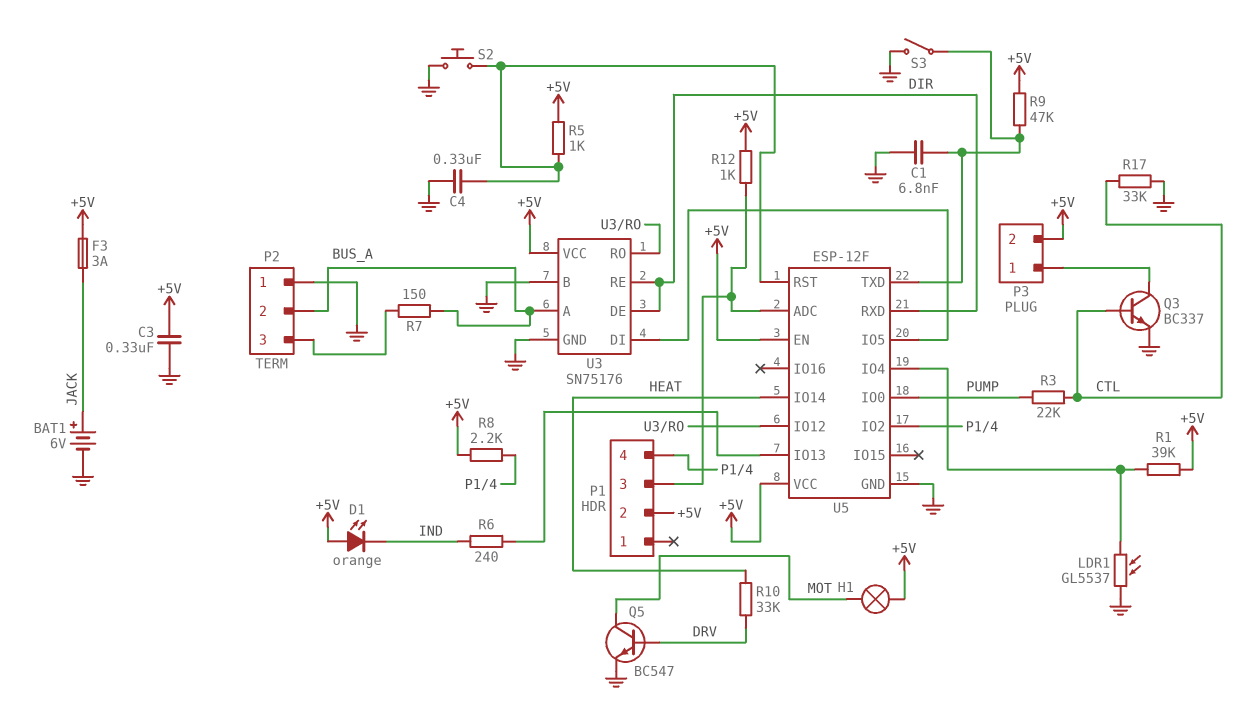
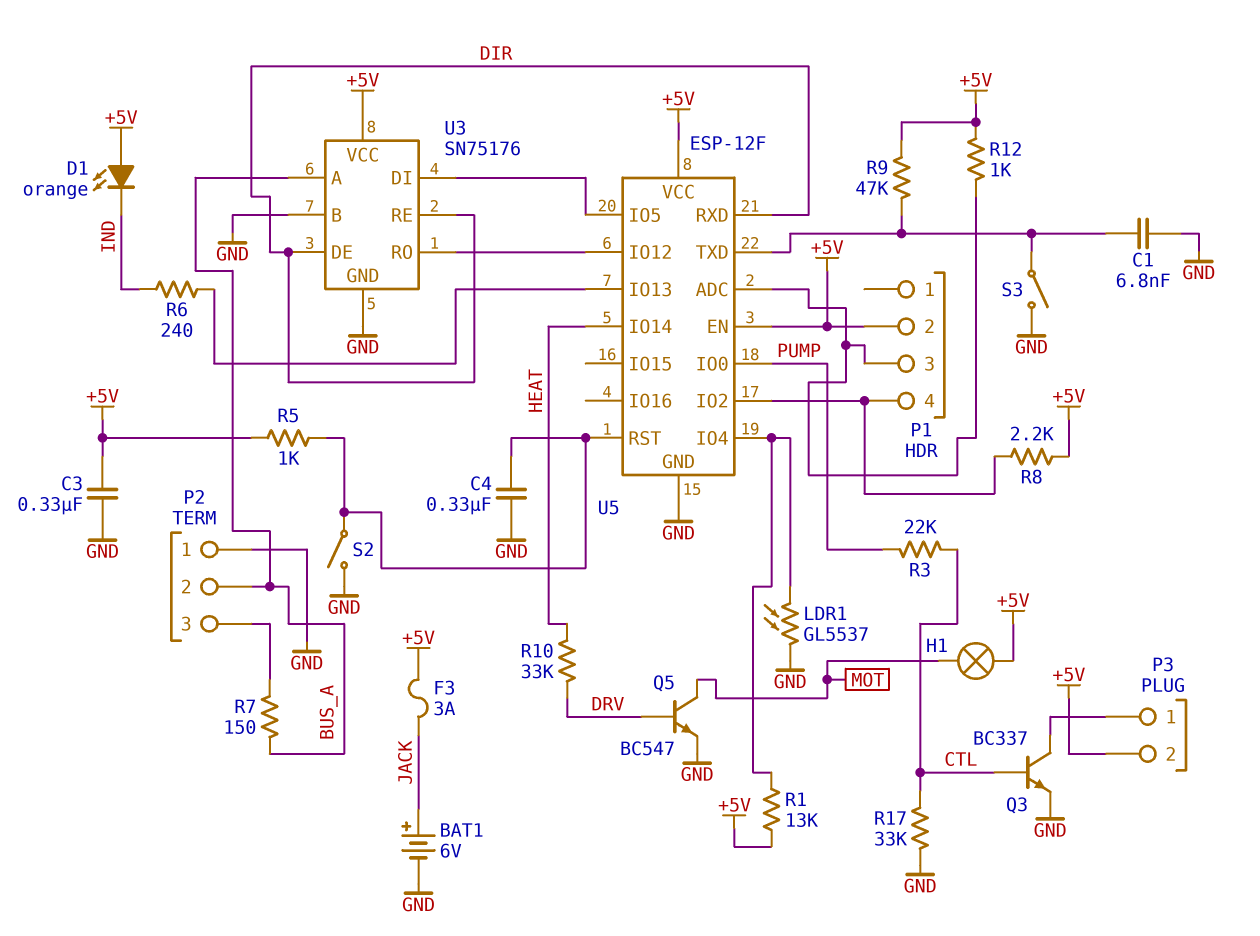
R1: 39k (+5V, U5/IO4) -> 13k (+5V, U5/IO4)
S2: button (GND, U5/RST) -> switch (GND, U5/RST)

